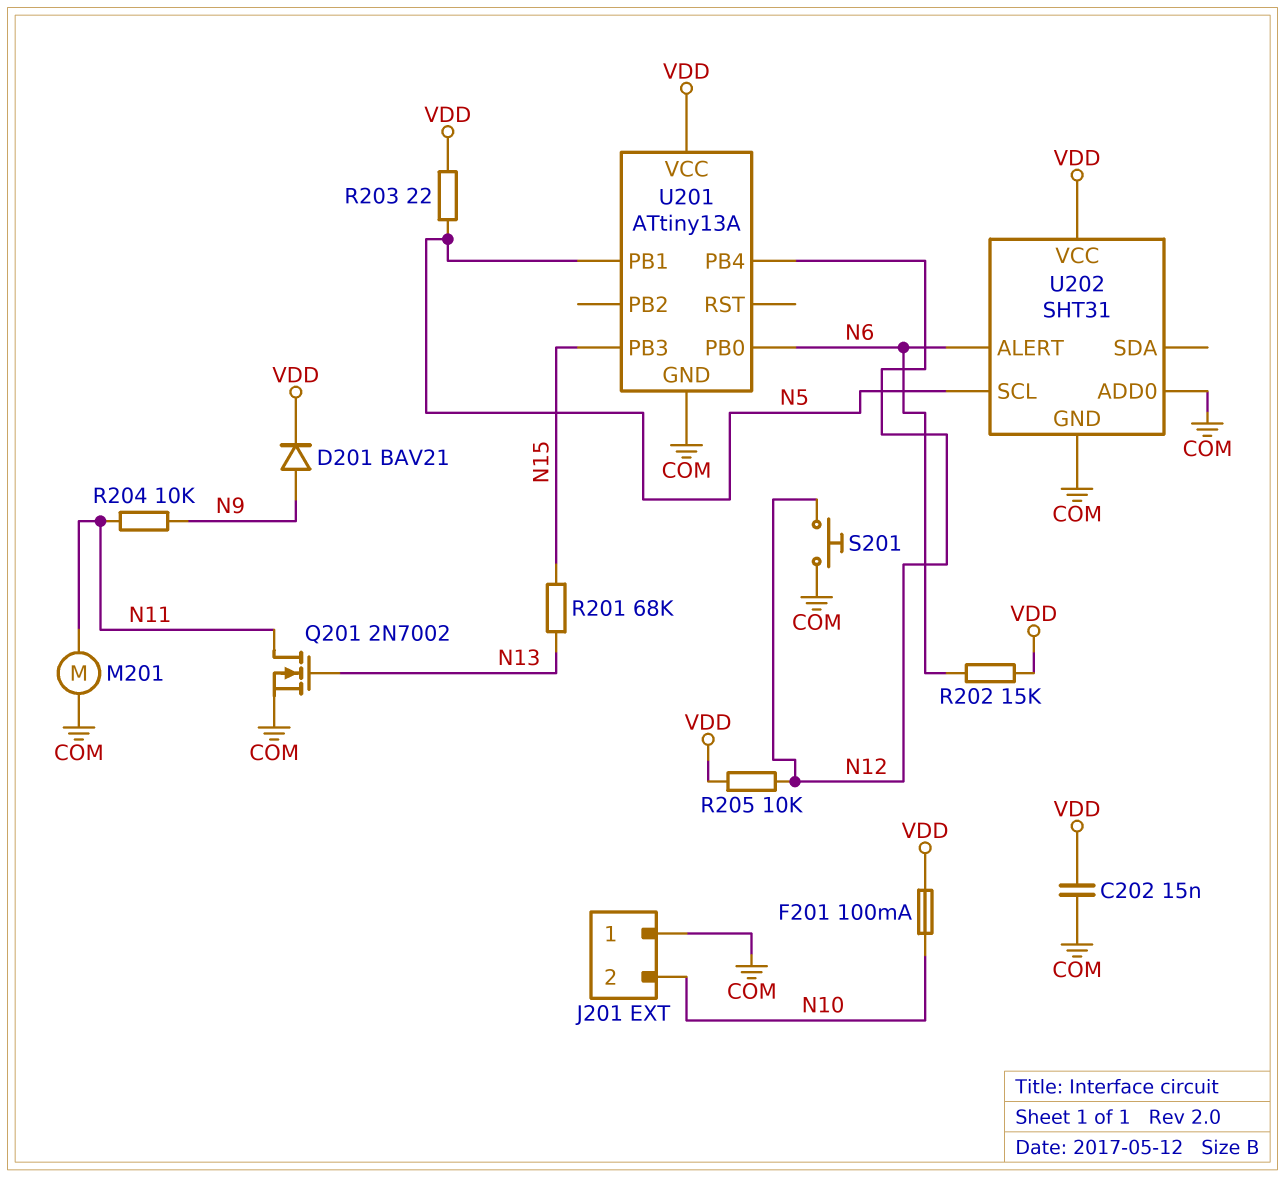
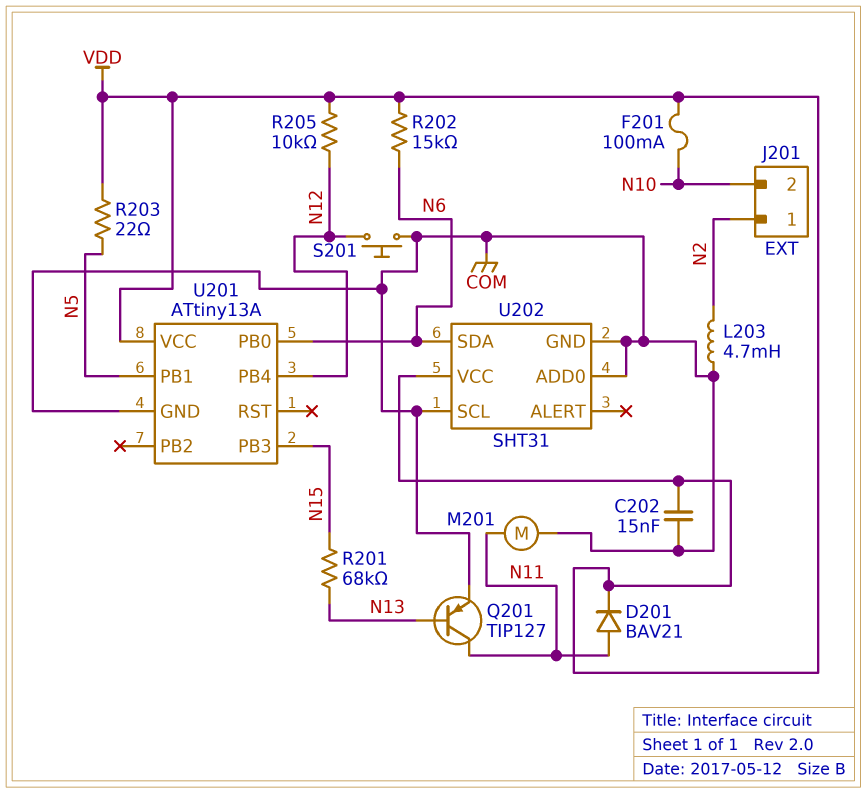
D201: diode BAV21 (A N9, K VDD) -> diode BAV21 (A N11, K VDD)
J201 pin 1: COM -> N2
L203: none -> 4.7mH (COM, N2)
Q201: NMOS 2N7002 (G N13, D N11, S COM) -> PNP TIP127 (B N13, C N11, E COM)
R204: 10k (N9, N11) -> none
U202 pin ALERT: N6 -> none
U202 pin SCL: N5 -> COM
U202 pin SDA: none -> N6

